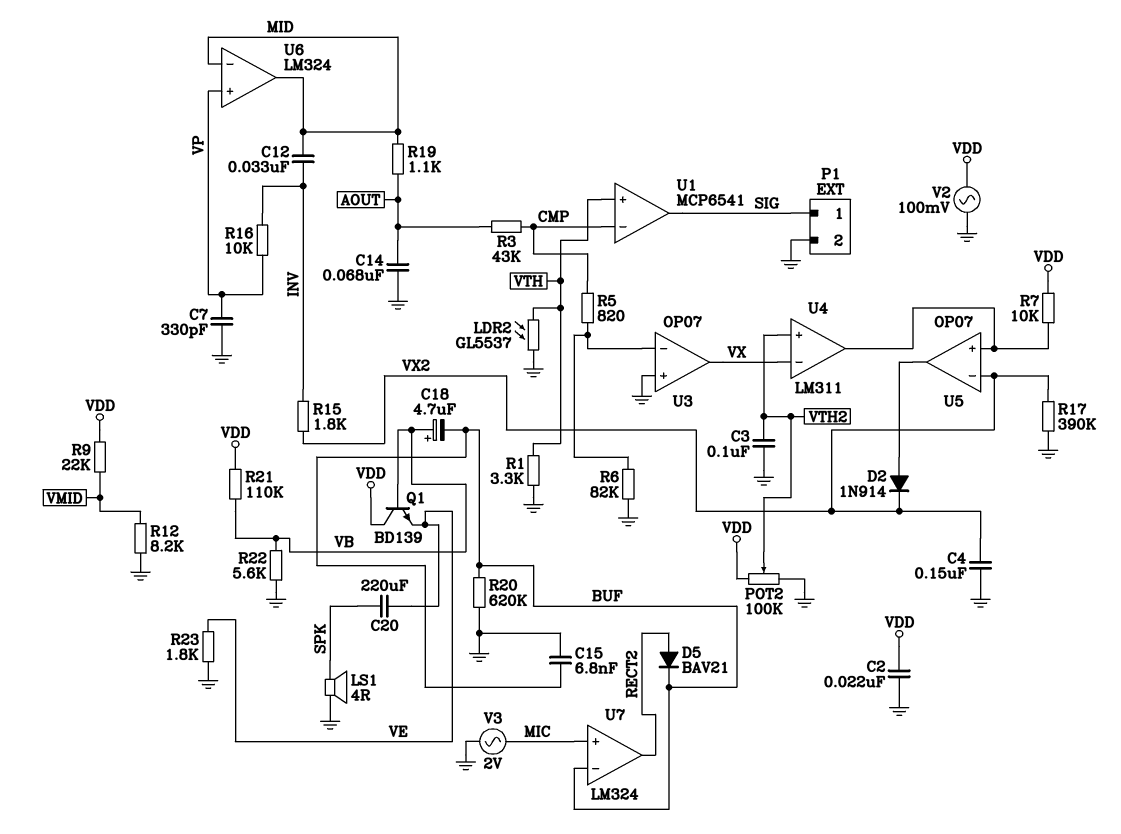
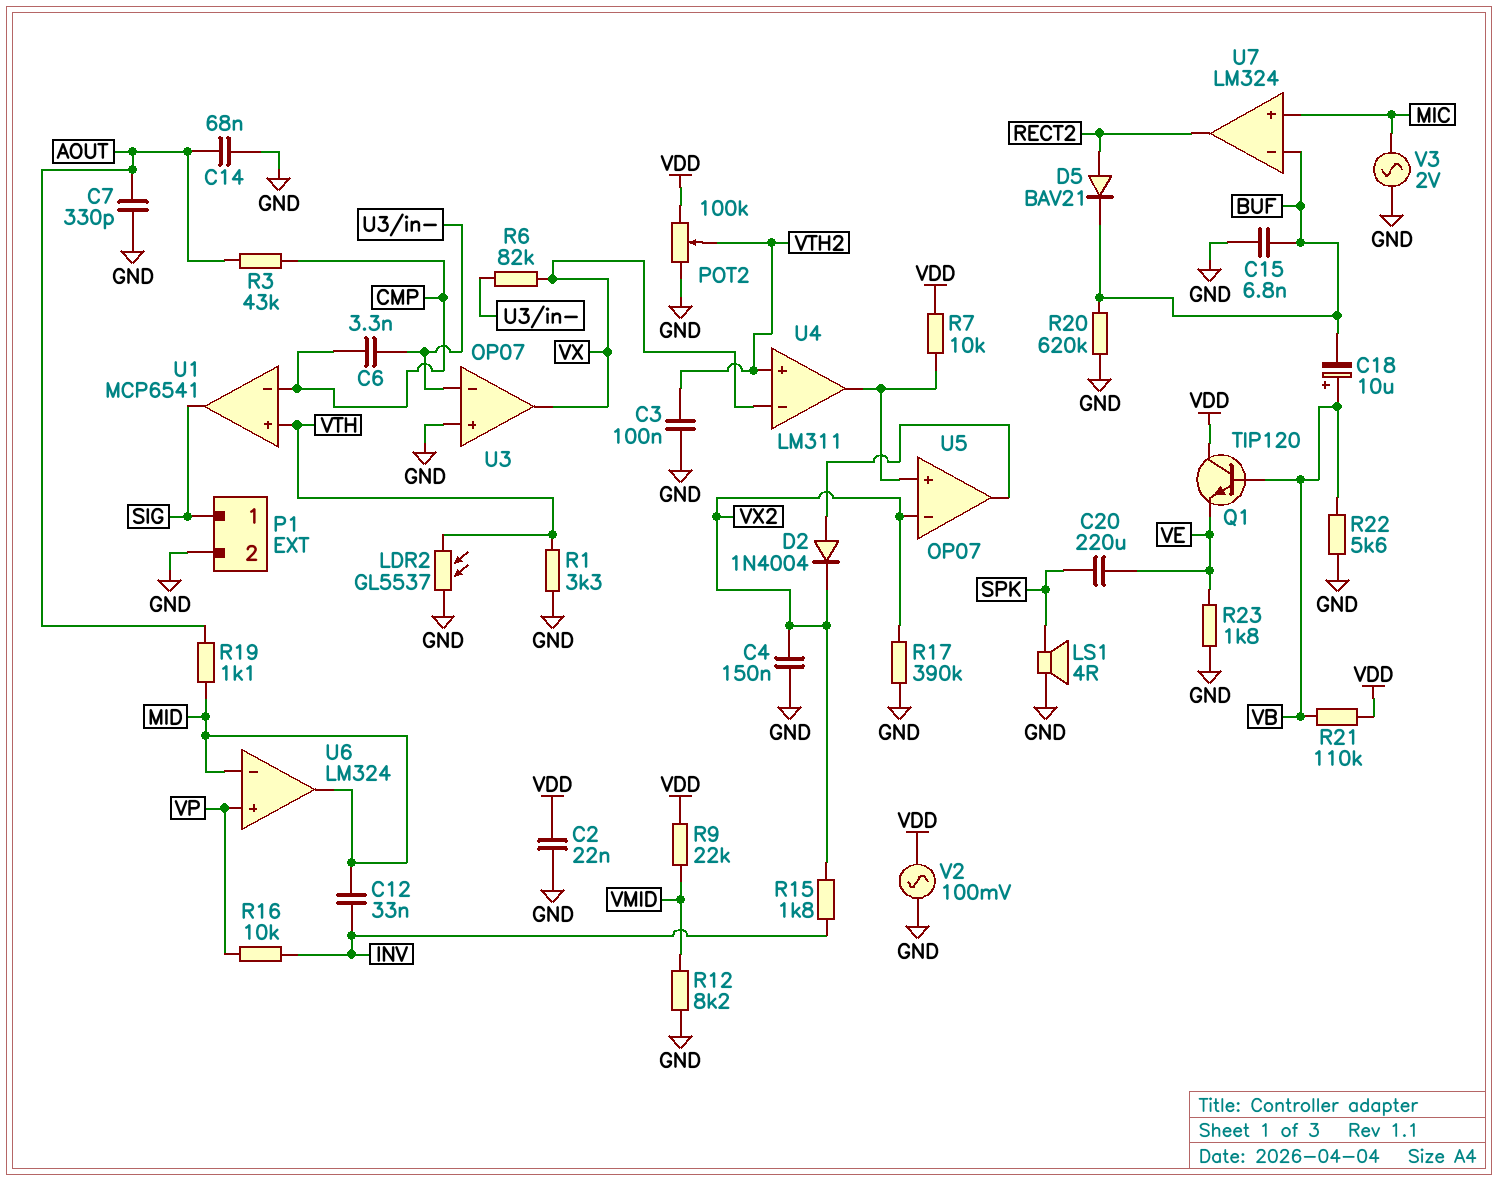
C6: none -> 3.3nF (CMP, U3/in-)
C7: 330pF (GND, VP) -> 330pF (AOUT, GND)
C18: 4.7uF (plus VB, minus BUF) -> 10uF (plus VB, minus BUF)
D2: diode 1N914 (A U5/out, K VX2) -> diode 1N4004 (A U5/out, K VX2)
Q1: NPN BD139 (B VB, C VDD, E VE) -> NPN TIP120 (B VB, C VDD, E VE)
R5: 820 (CMP, U3/in-) -> none
R6: 82k (GND, U3/in-) -> 82k (U3/in-, VX)

